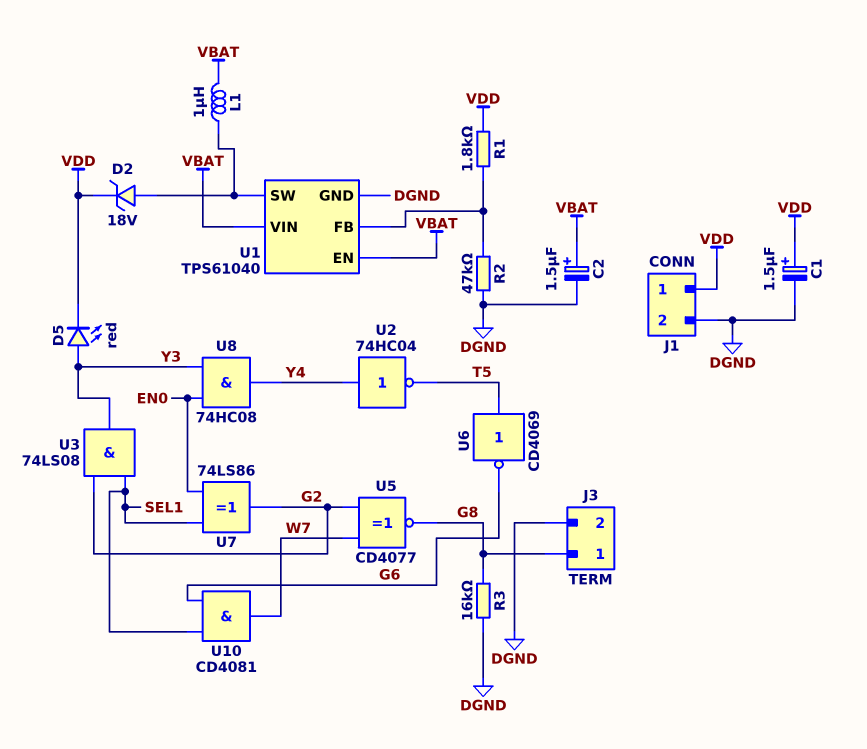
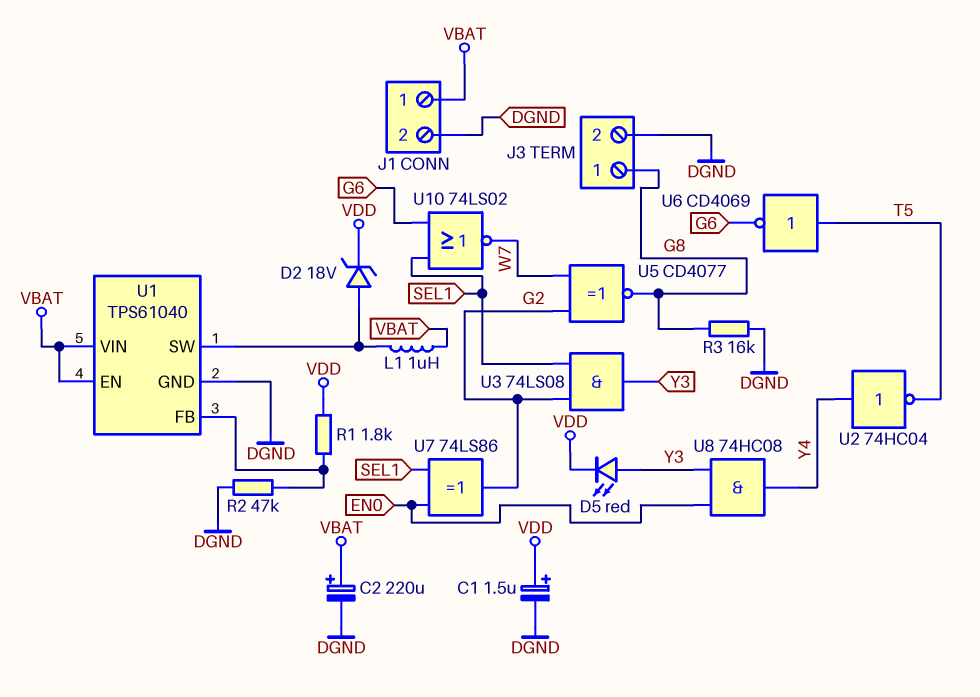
C2: 1.5uF (plus VBAT, minus DGND) -> 220uF (plus VBAT, minus DGND)
J1 pin 1: VDD -> VBAT
U10: AND CD4081 (in G6, in SEL1, out W7) -> NOR 74LS02 (in G6, in SEL1, out W7)

